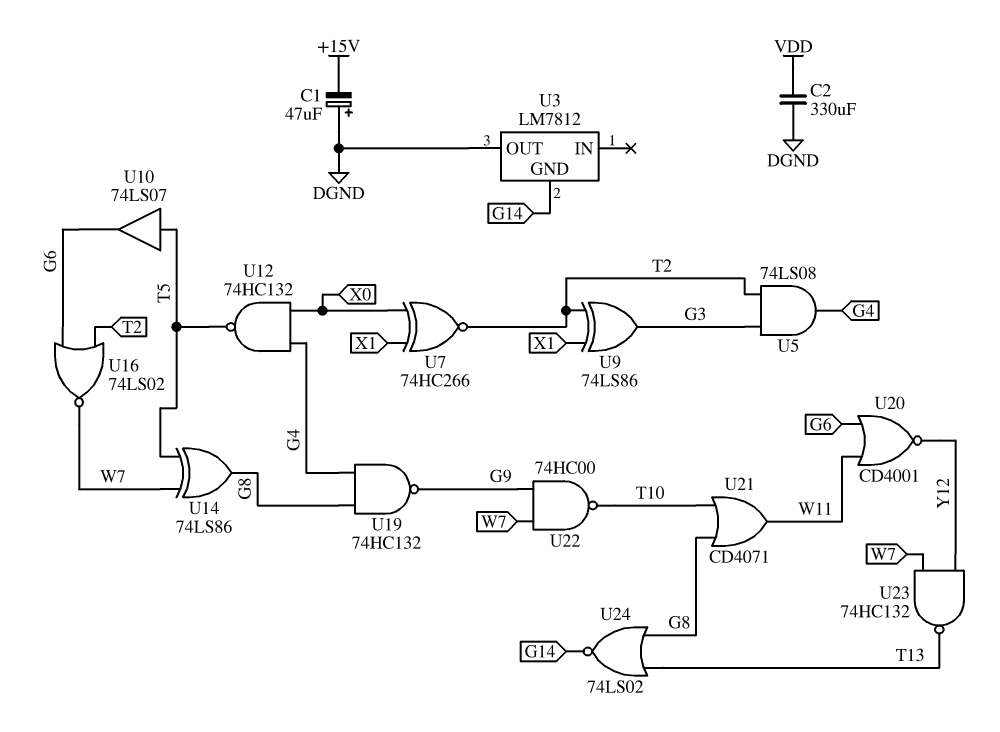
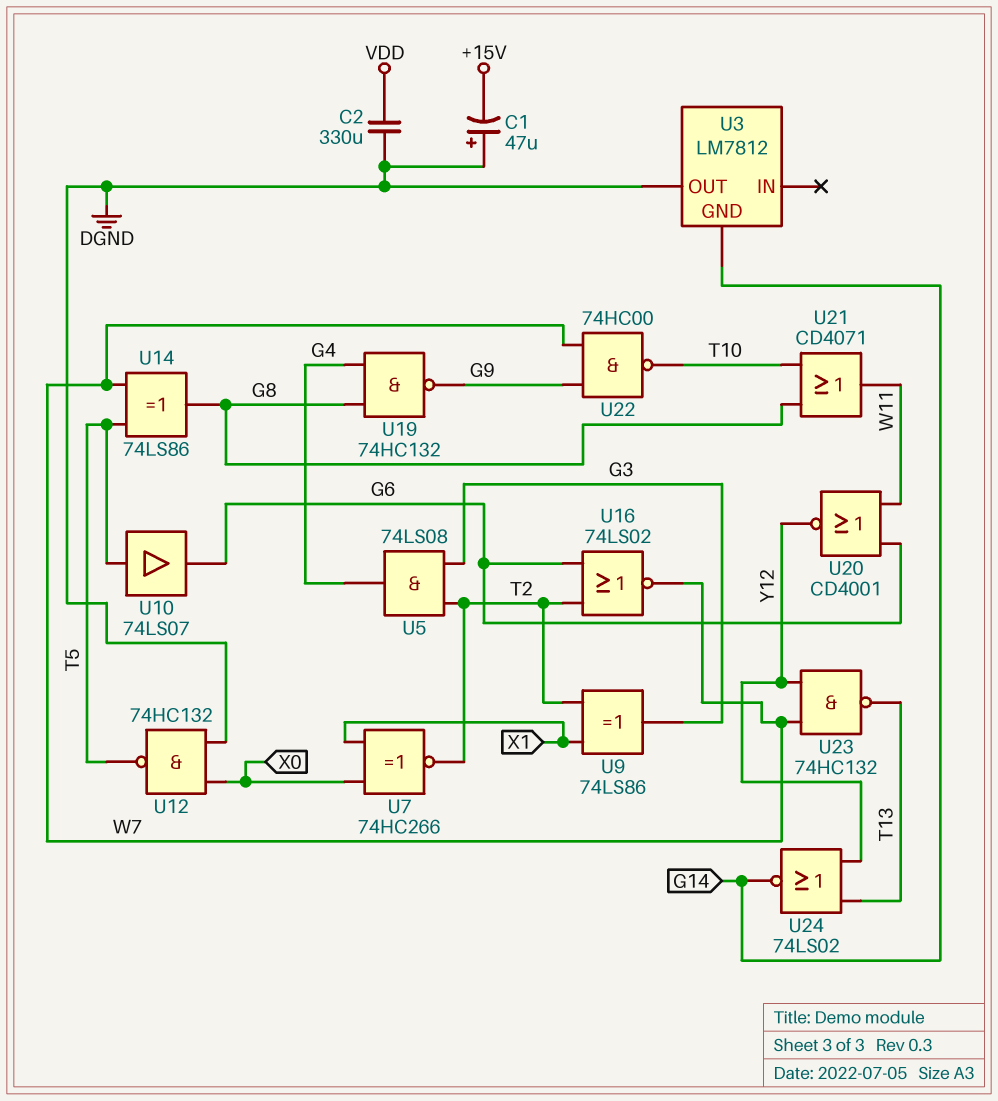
U12: NAND 74HC132 (in G4, in X0, out T5) -> NAND 74HC132 (in DGND, in X0, out T5)
U24: NOR 74LS02 (in G8, in T13, out G14) -> NOR 74LS02 (in T13, in Y12, out G14)

